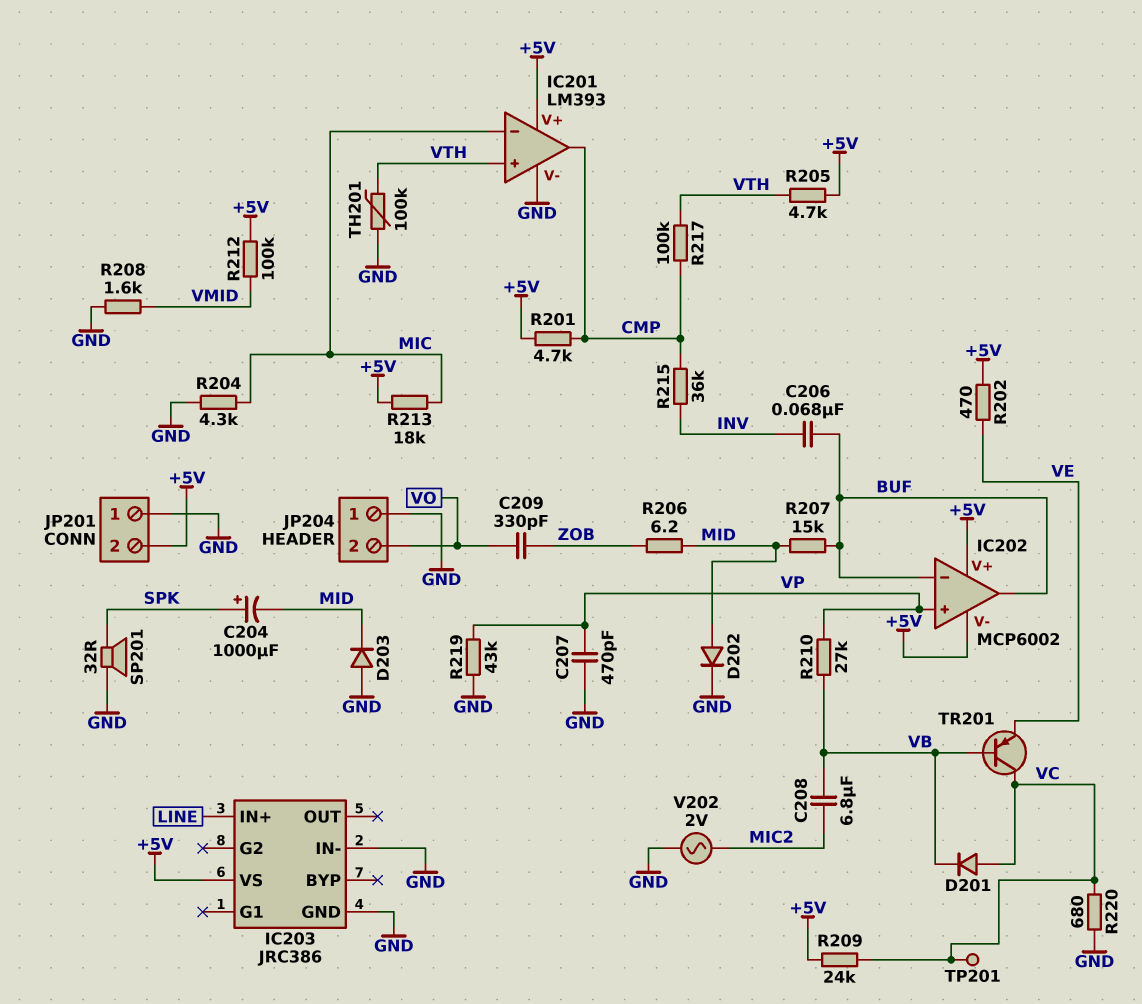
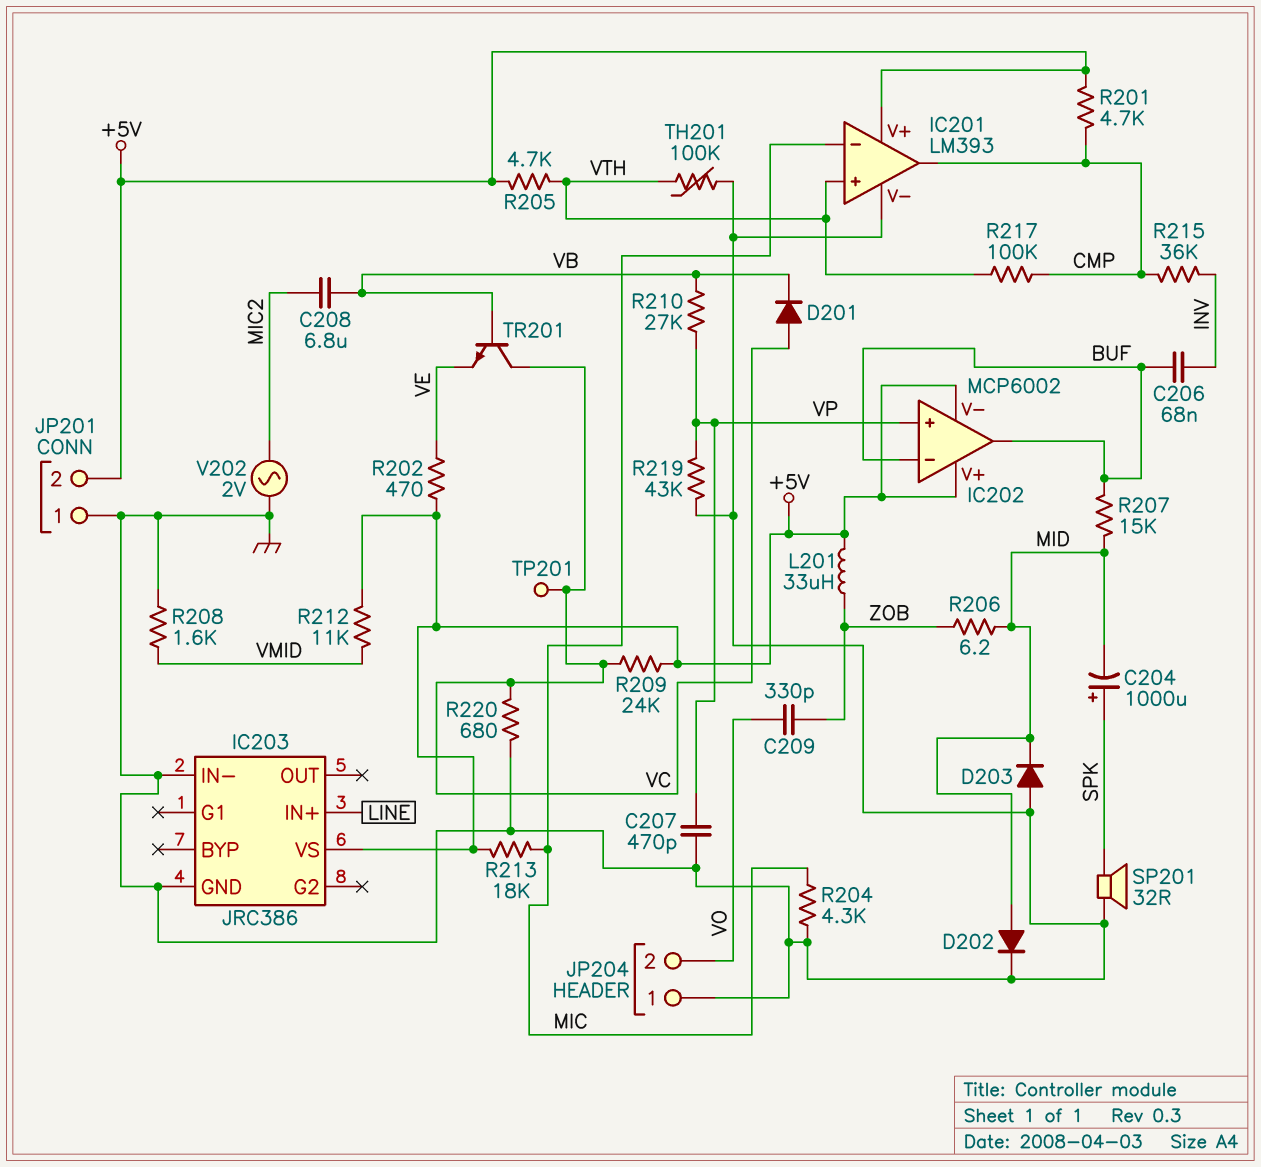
L201: none -> 33uH (+5V, ZOB)
R212: 100k (+5V, VMID) -> 11k (+5V, VMID)
TR201: PNP (B VB, C VC, E VE) -> NPN (B VB, C VC, E VE)

